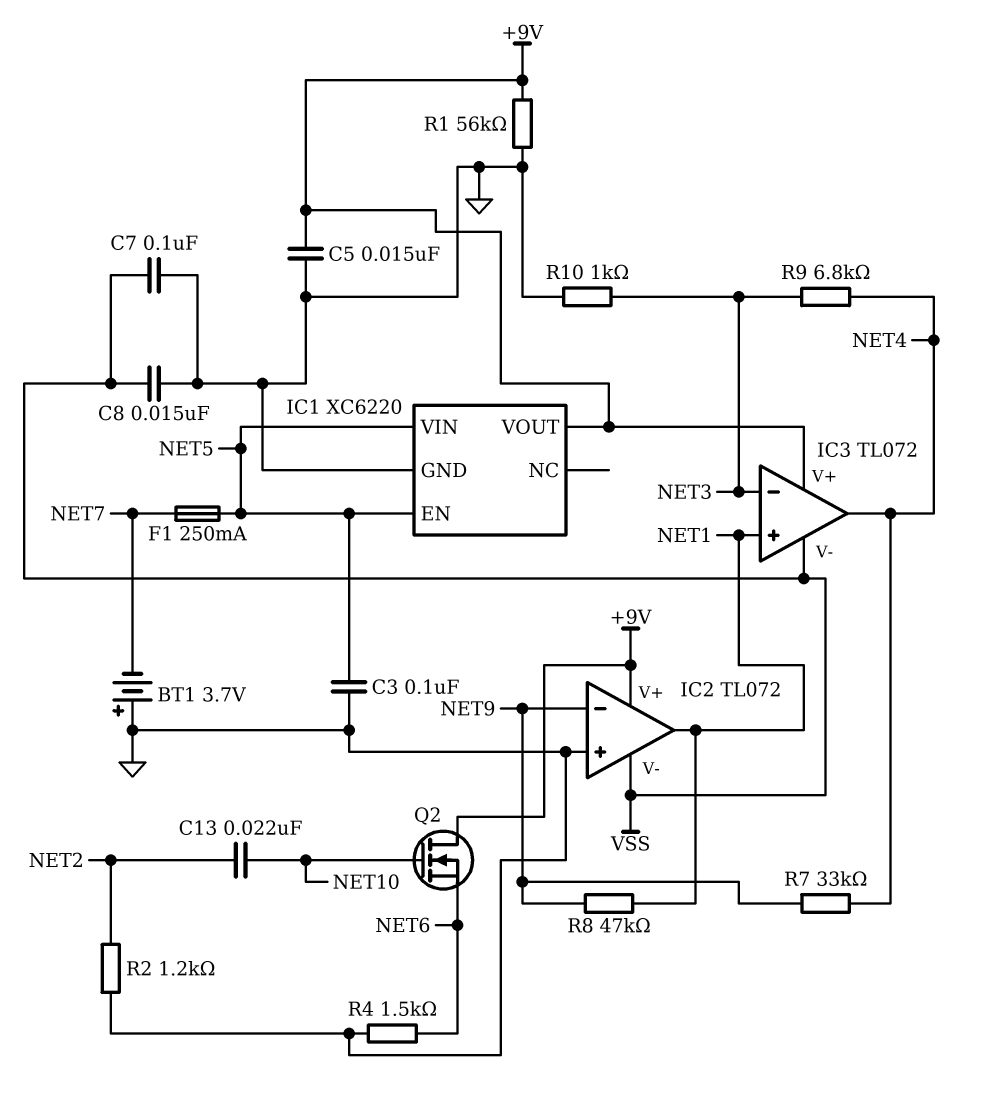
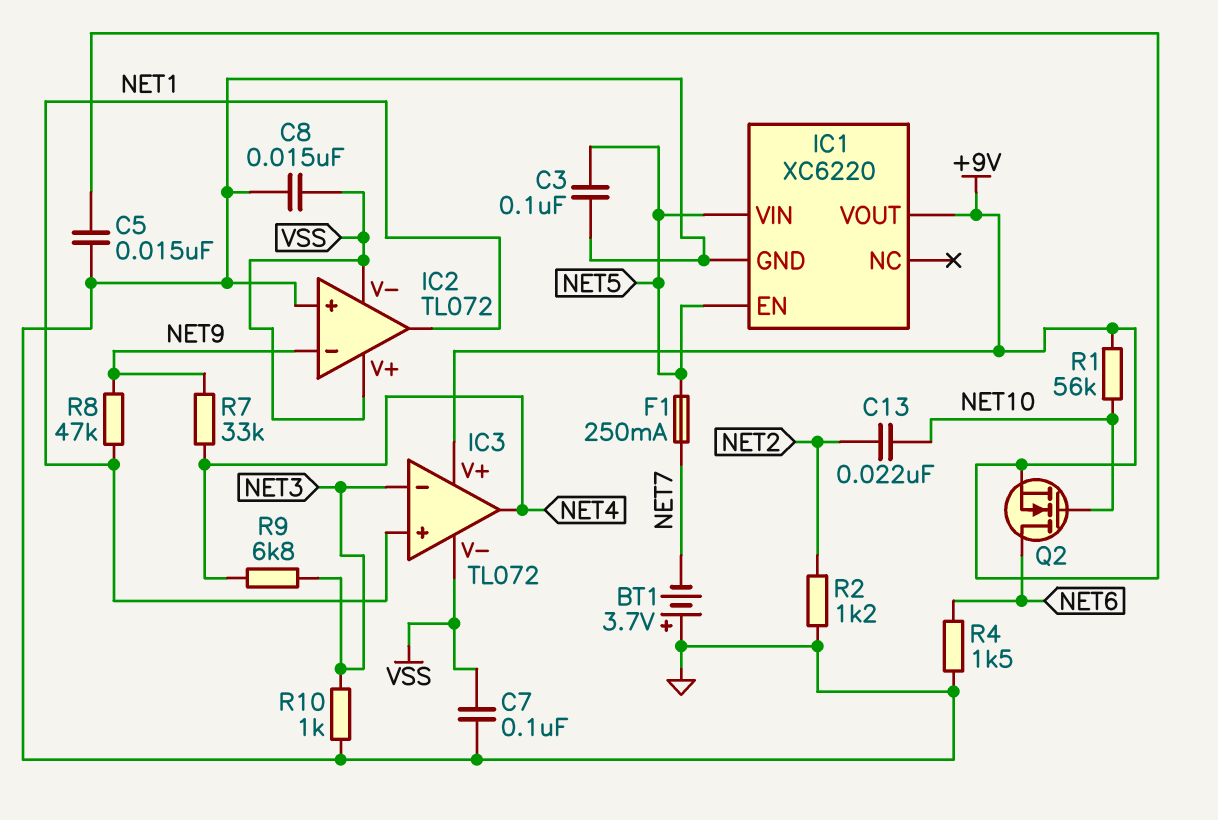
IC2 pin V+: +9V -> VSS
Q2: NMOS (G NET10, D +9V, S NET6) -> NMOS (G NET10, D NET6, S +9V)
R1: 56k (+9V, GND) -> 56k (+9V, NET10)

